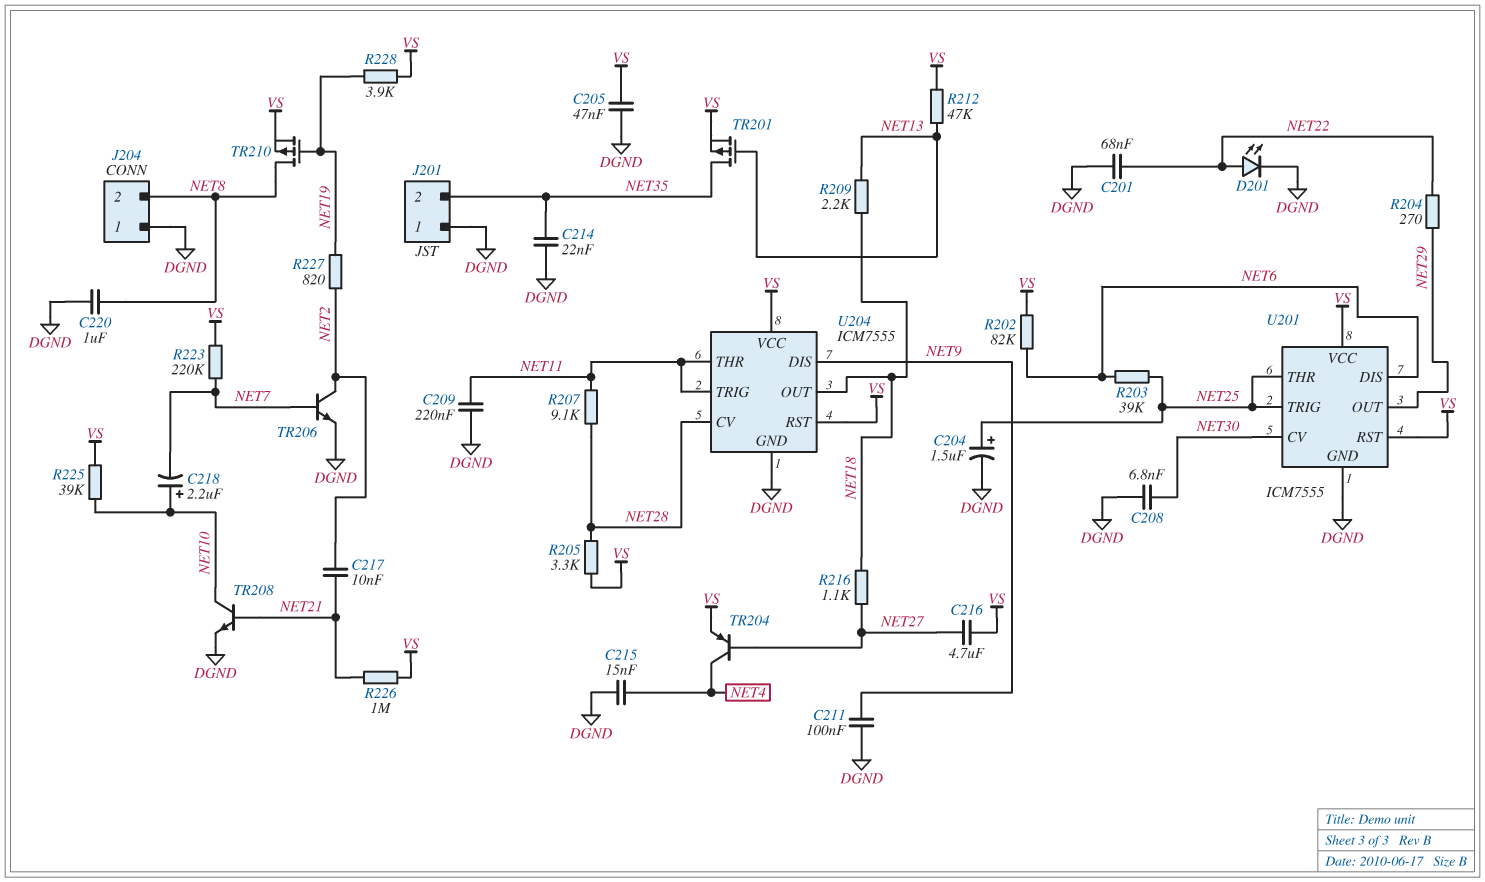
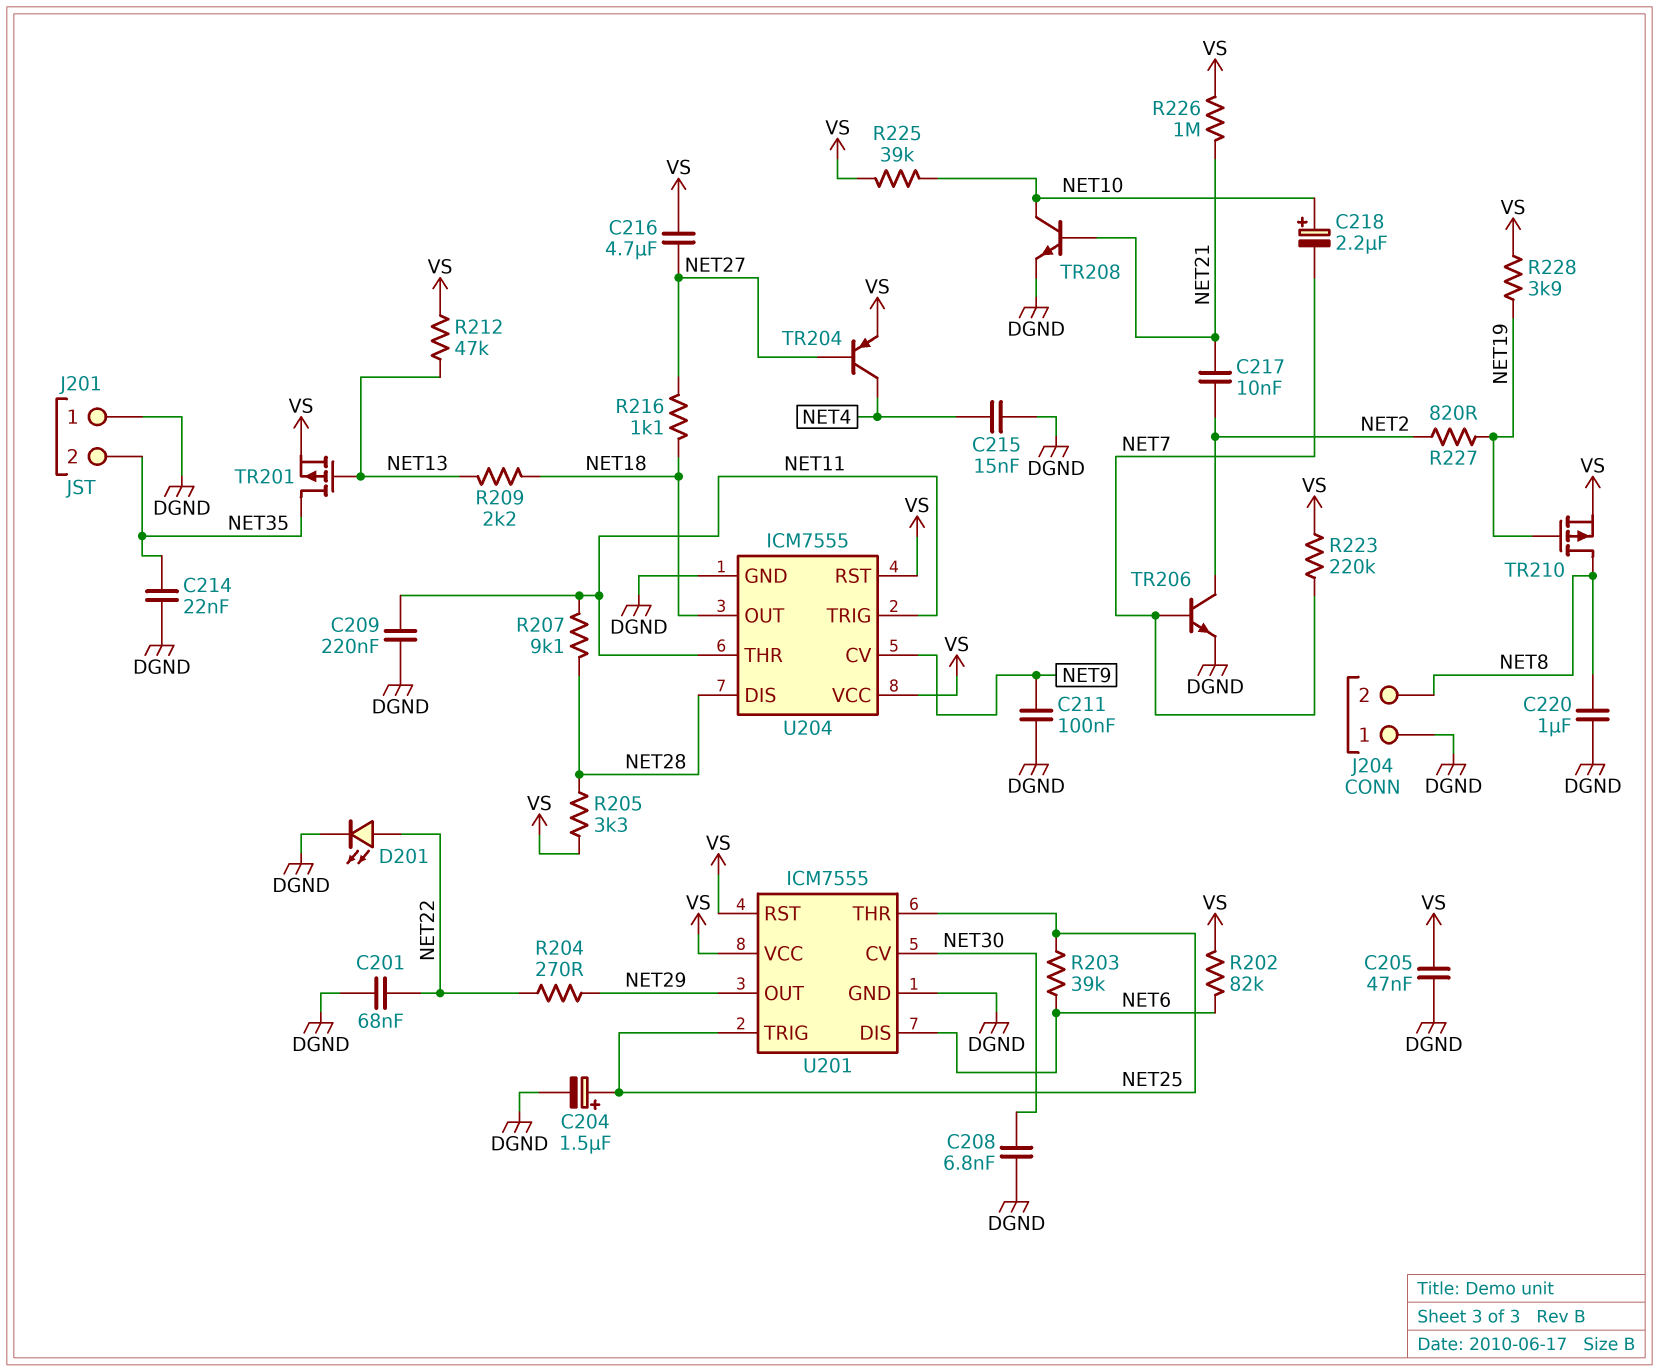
U204 pin CV: NET28 -> NET9
U204 pin DIS: NET9 -> NET28

